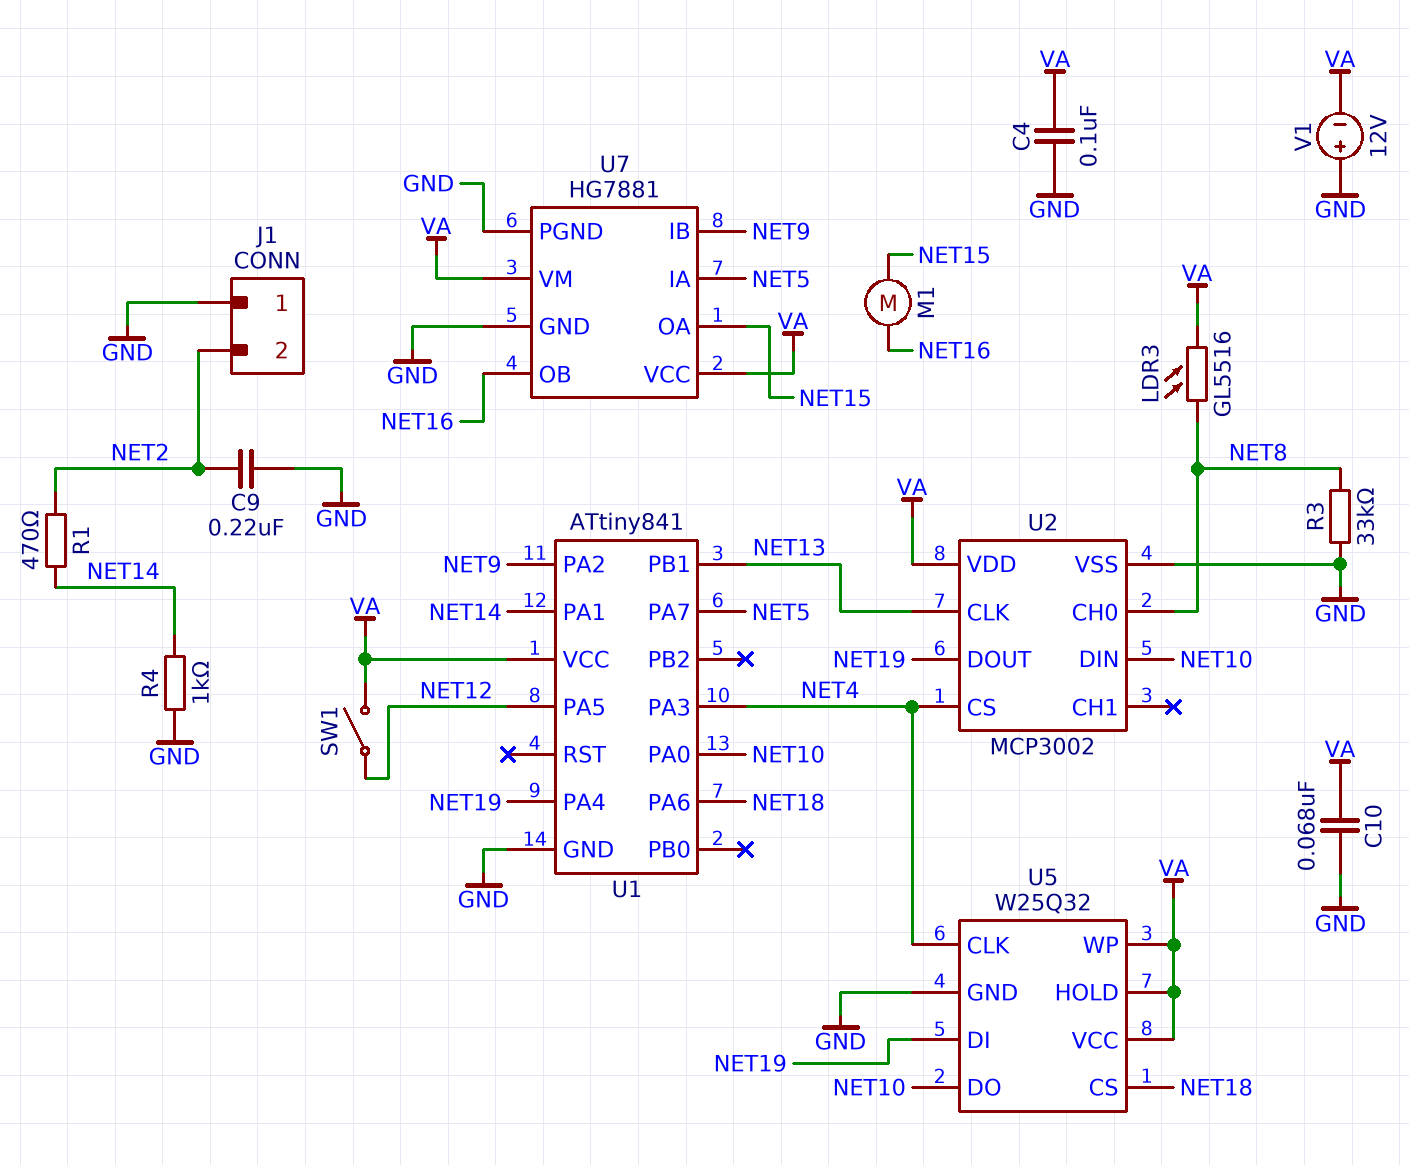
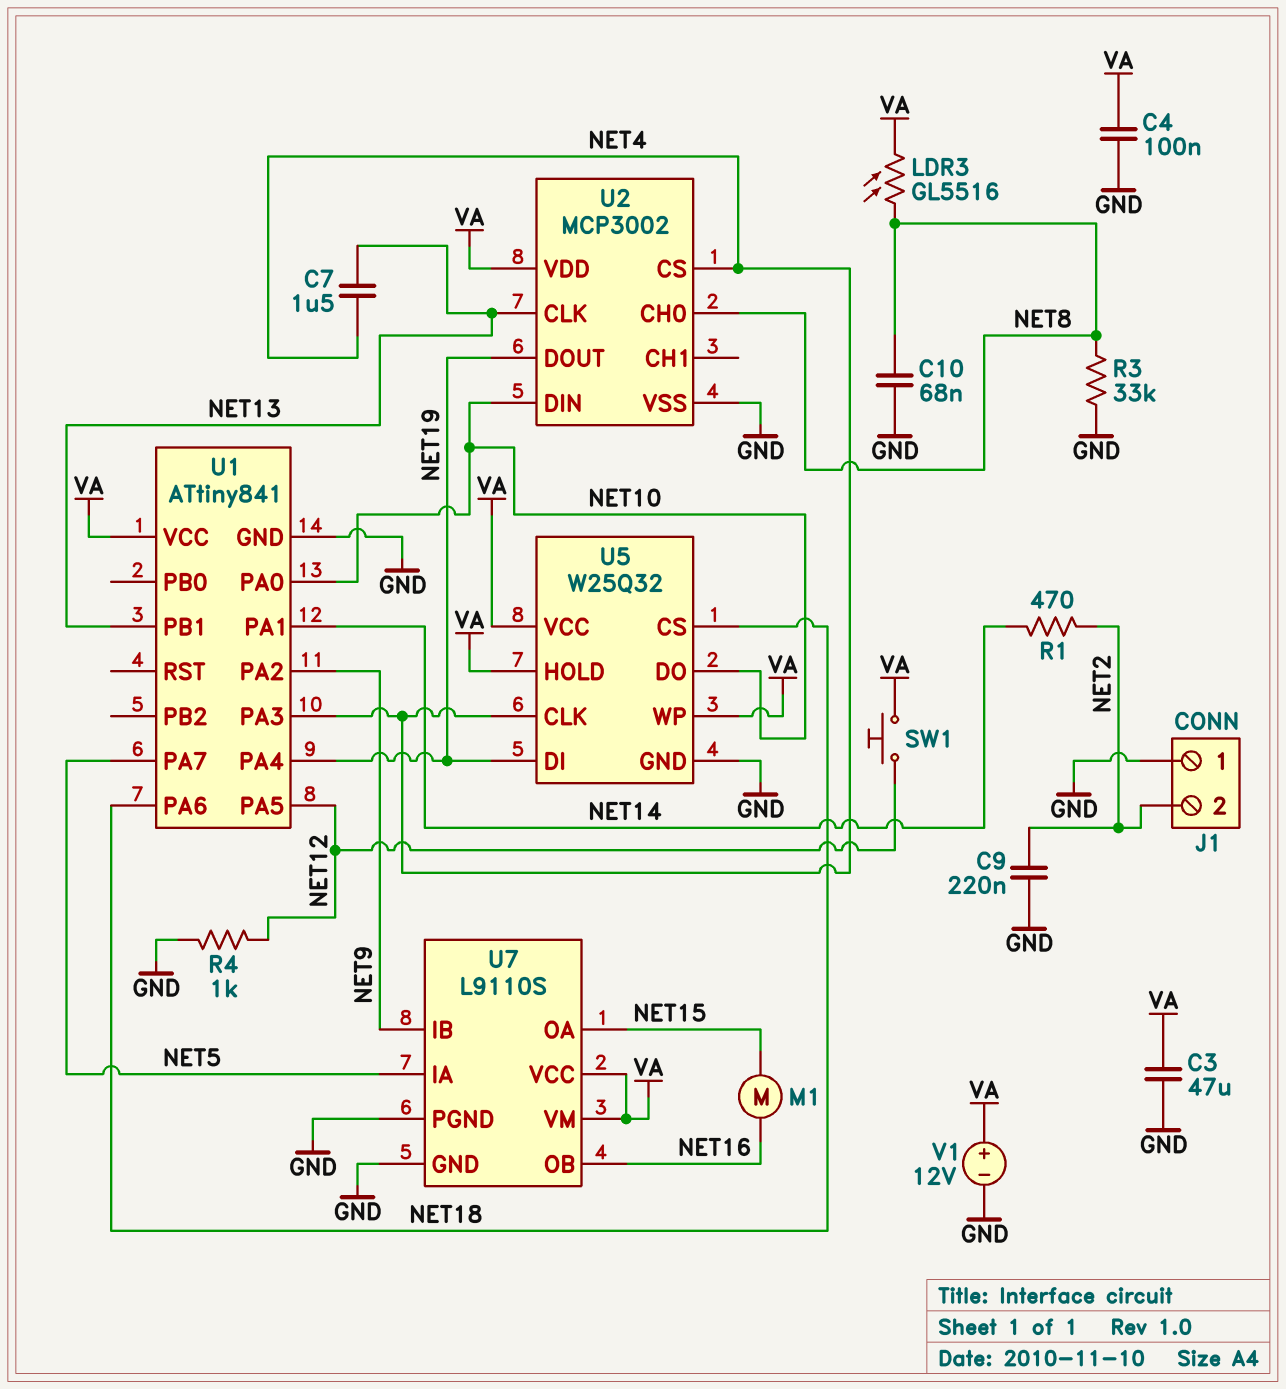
C3: none -> 47uF (GND, VA)
C7: none -> 1.5uF (NET4, NET13)
C10: 68nF (GND, VA) -> 68nF (GND, NET8)
R4: 1k (GND, NET14) -> 1k (GND, NET12)
SW1: switch (NET12, VA) -> button (NET12, VA)
U7: HG7881 -> L9110S
V1: 12V (plus GND, minus VA) -> 12V (plus VA, minus GND)

